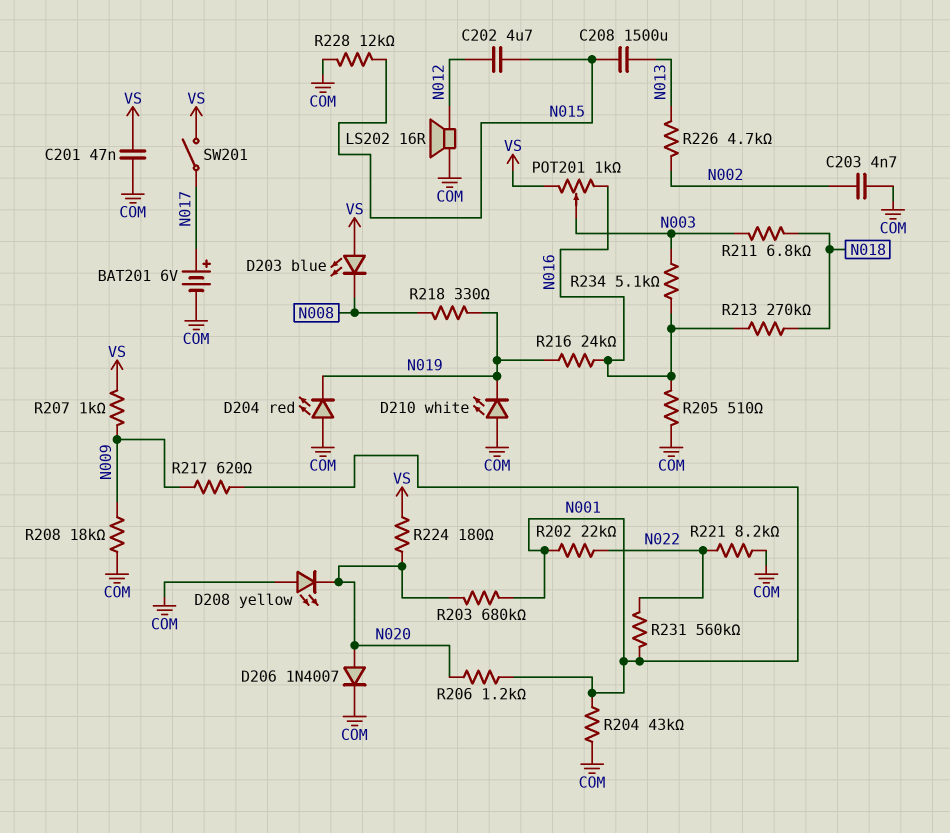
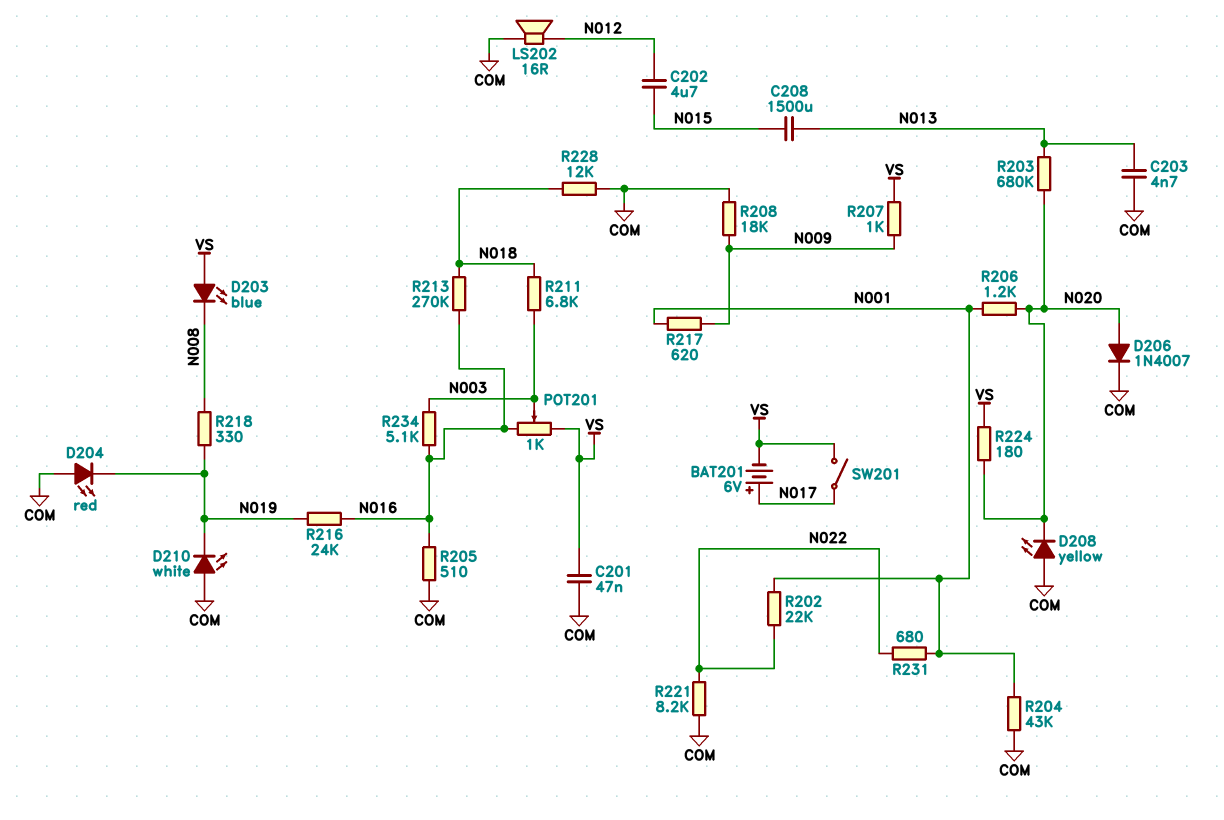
BAT201: 6V (plus N017, minus COM) -> 6V (plus N017, minus VS)
C203: 4.7nF (COM, N002) -> 4.7nF (COM, N013)
R203: 680k (N001, N020) -> 680k (N013, N020)
R226: 4.7k (N002, N013) -> none
R228: 12k (COM, N015) -> 12k (COM, N018)
R231: 560k (N001, N022) -> 680 (N001, N022)

